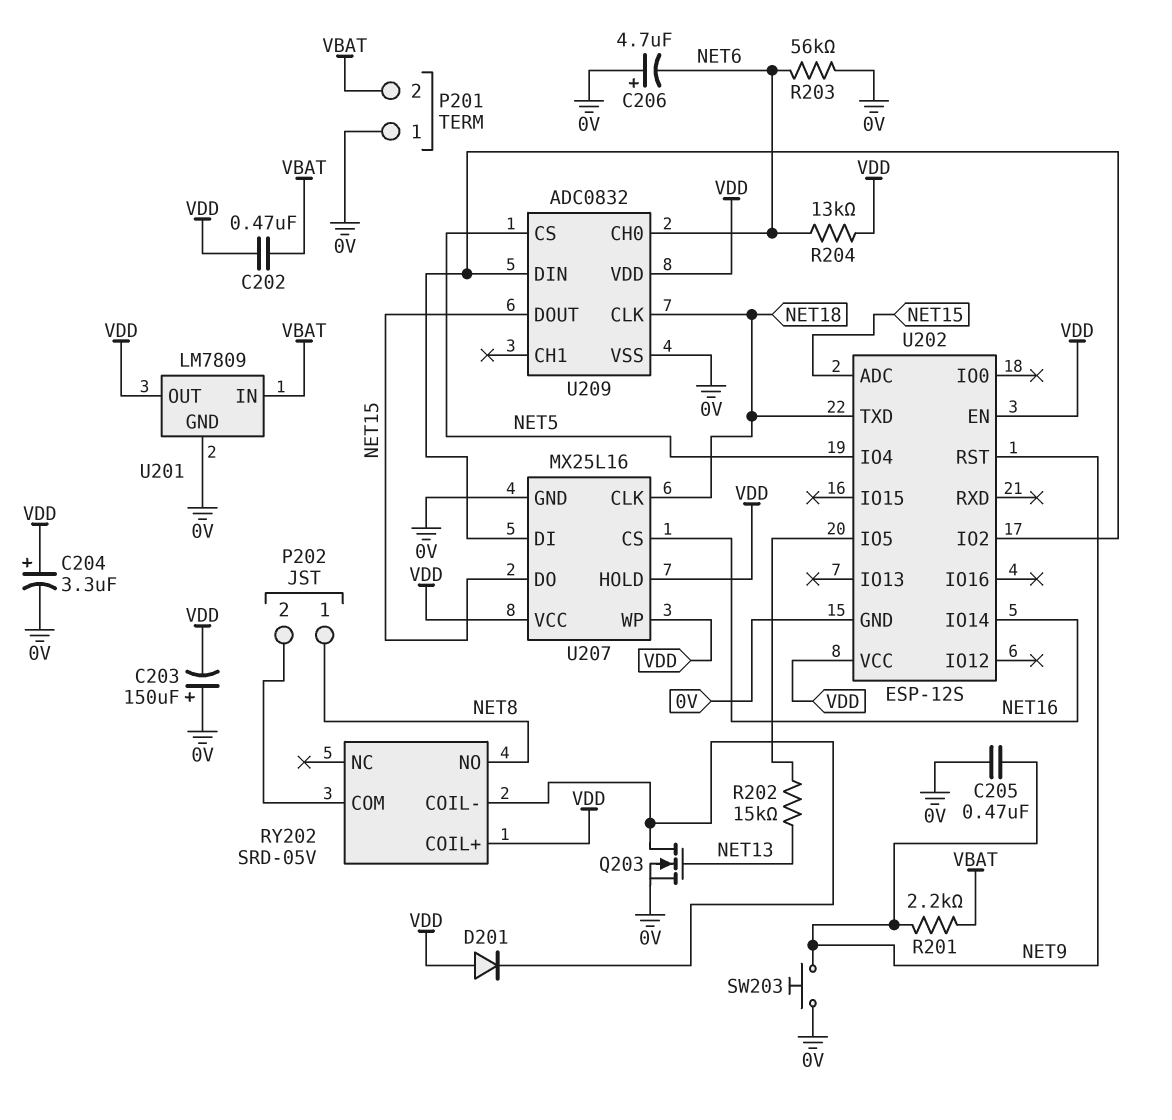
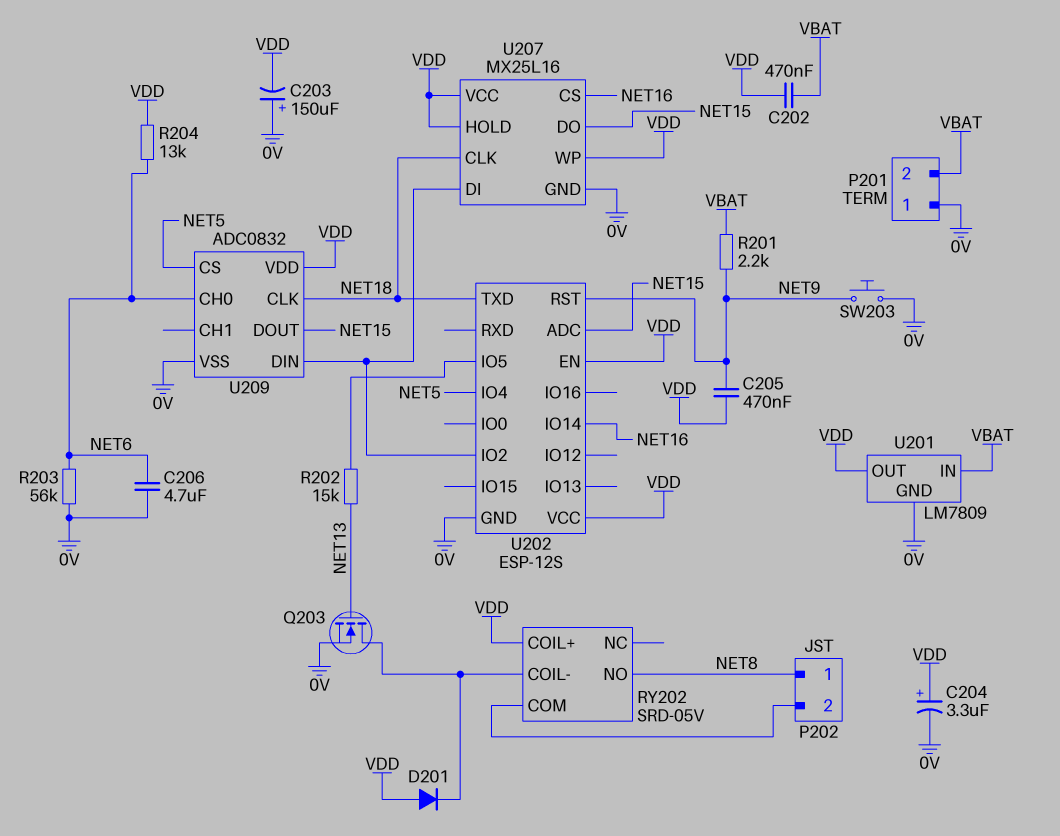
C205: 470nF (0V, NET9) -> 470nF (NET9, VDD)
C206: 4.7uF (plus 0V, minus NET6) -> 4.7uF (0V, NET6)

